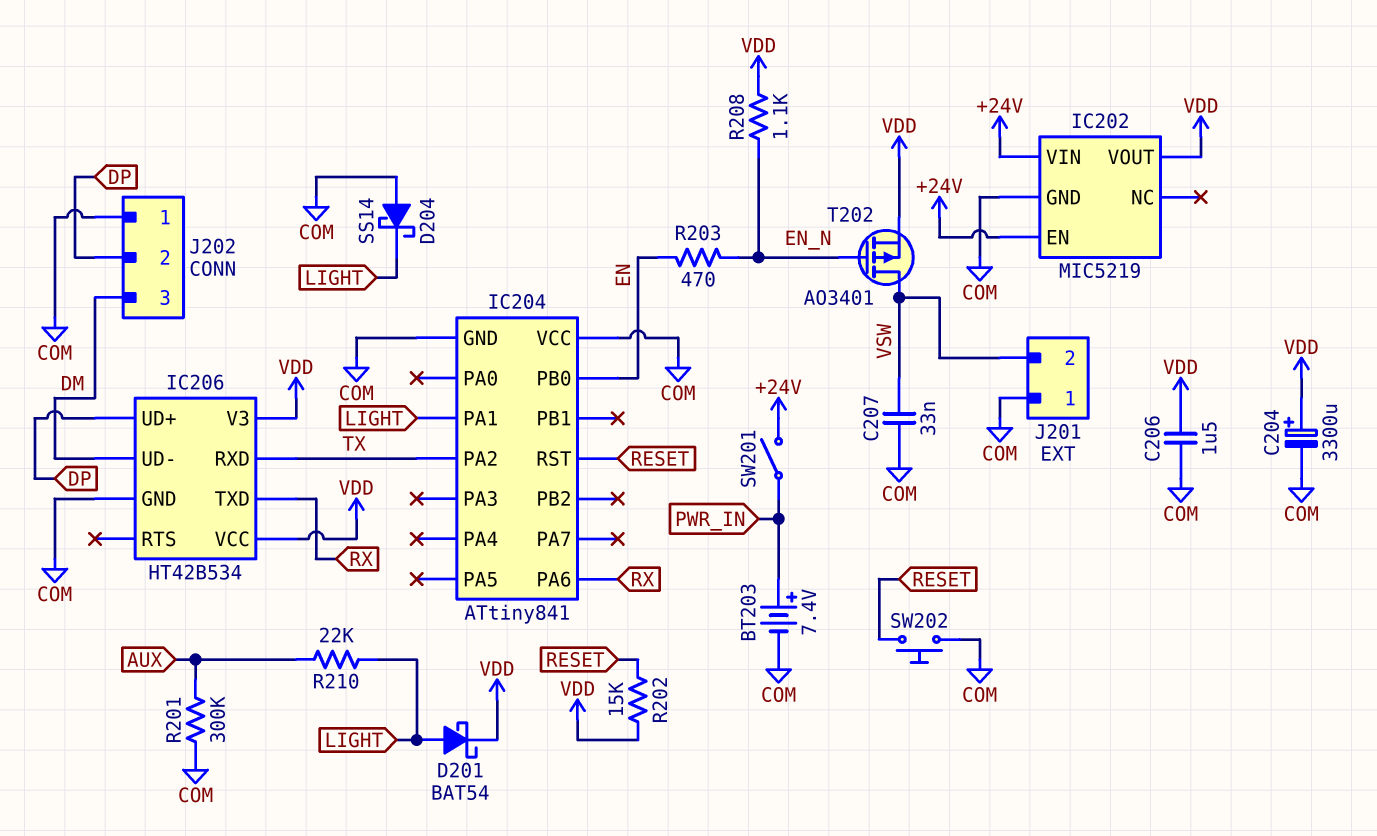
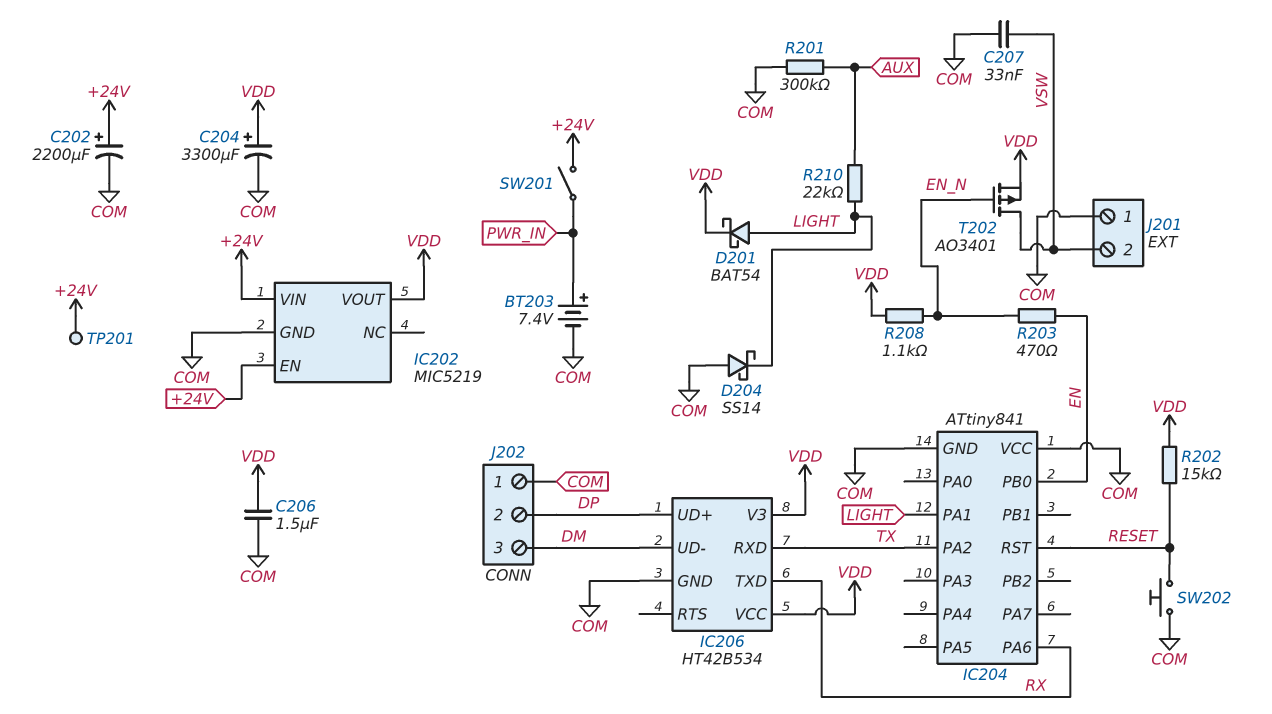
C202: none -> 2200uF (plus +24V, minus COM)
TP201: none -> test point (+24V)

